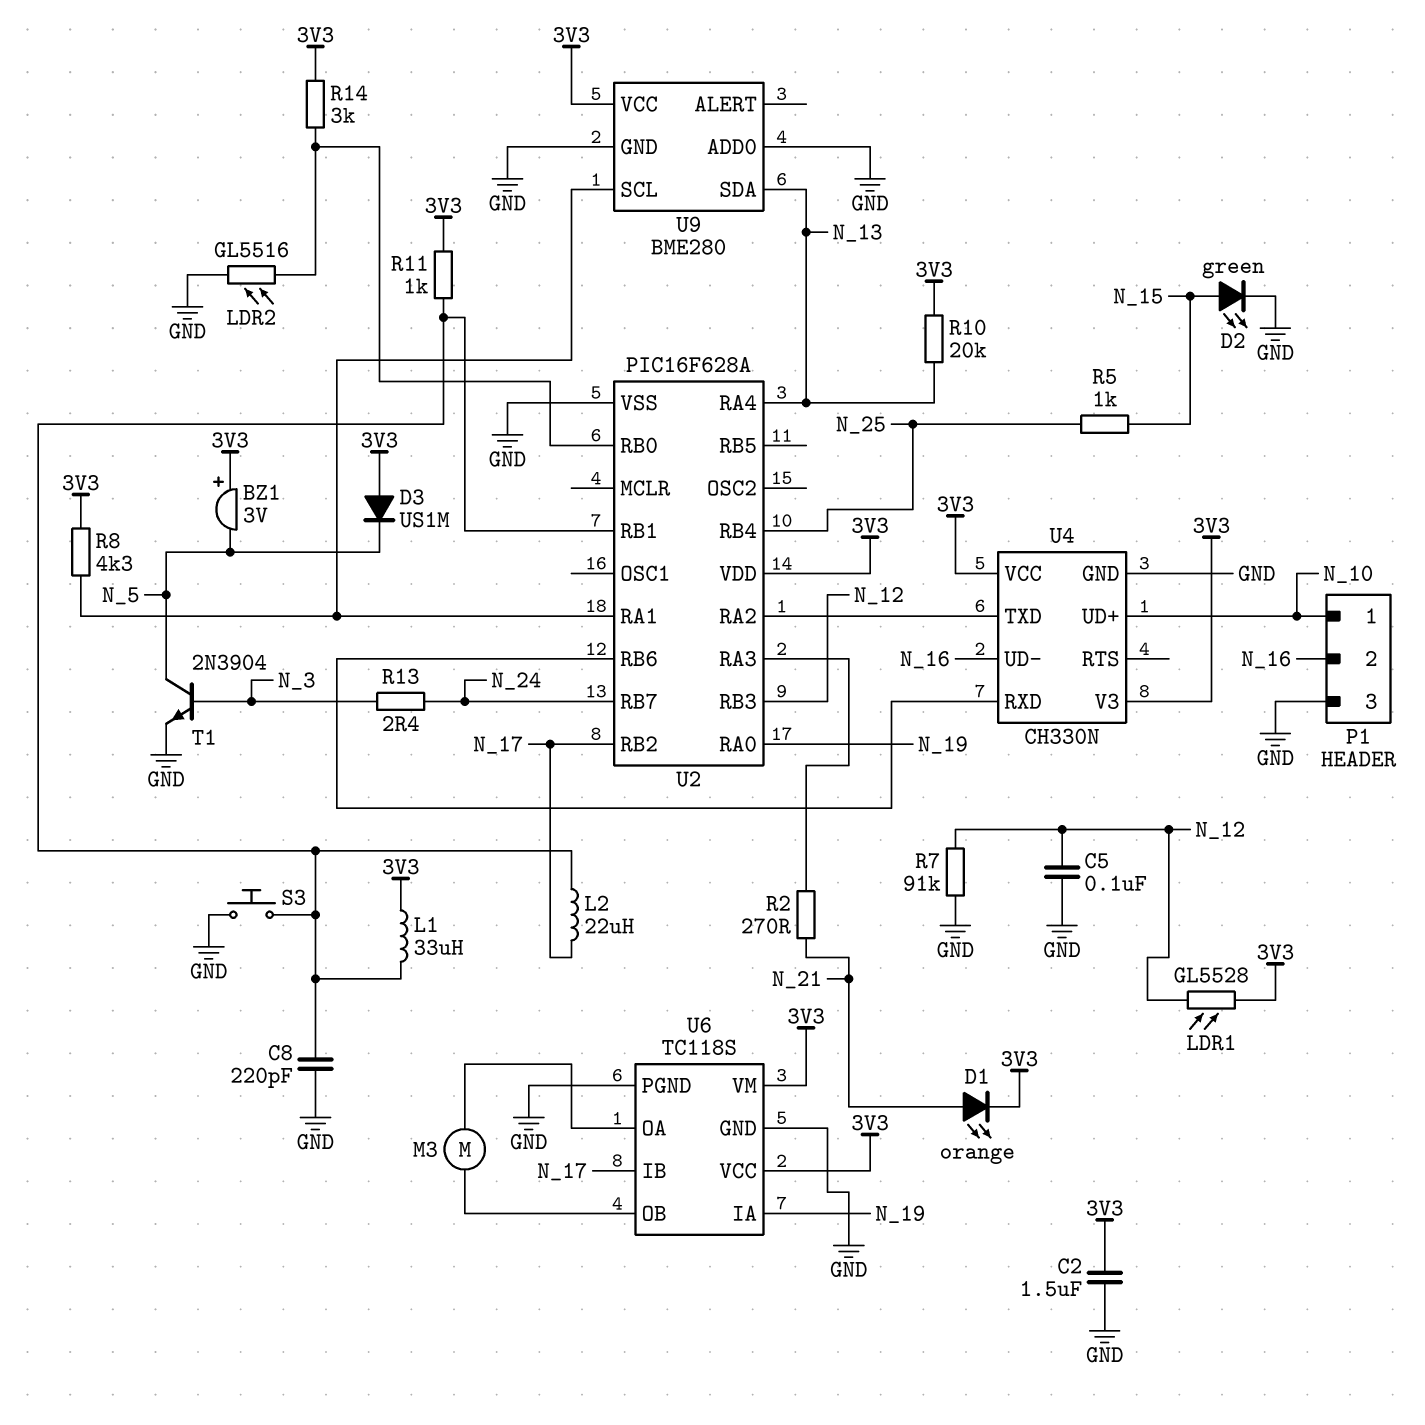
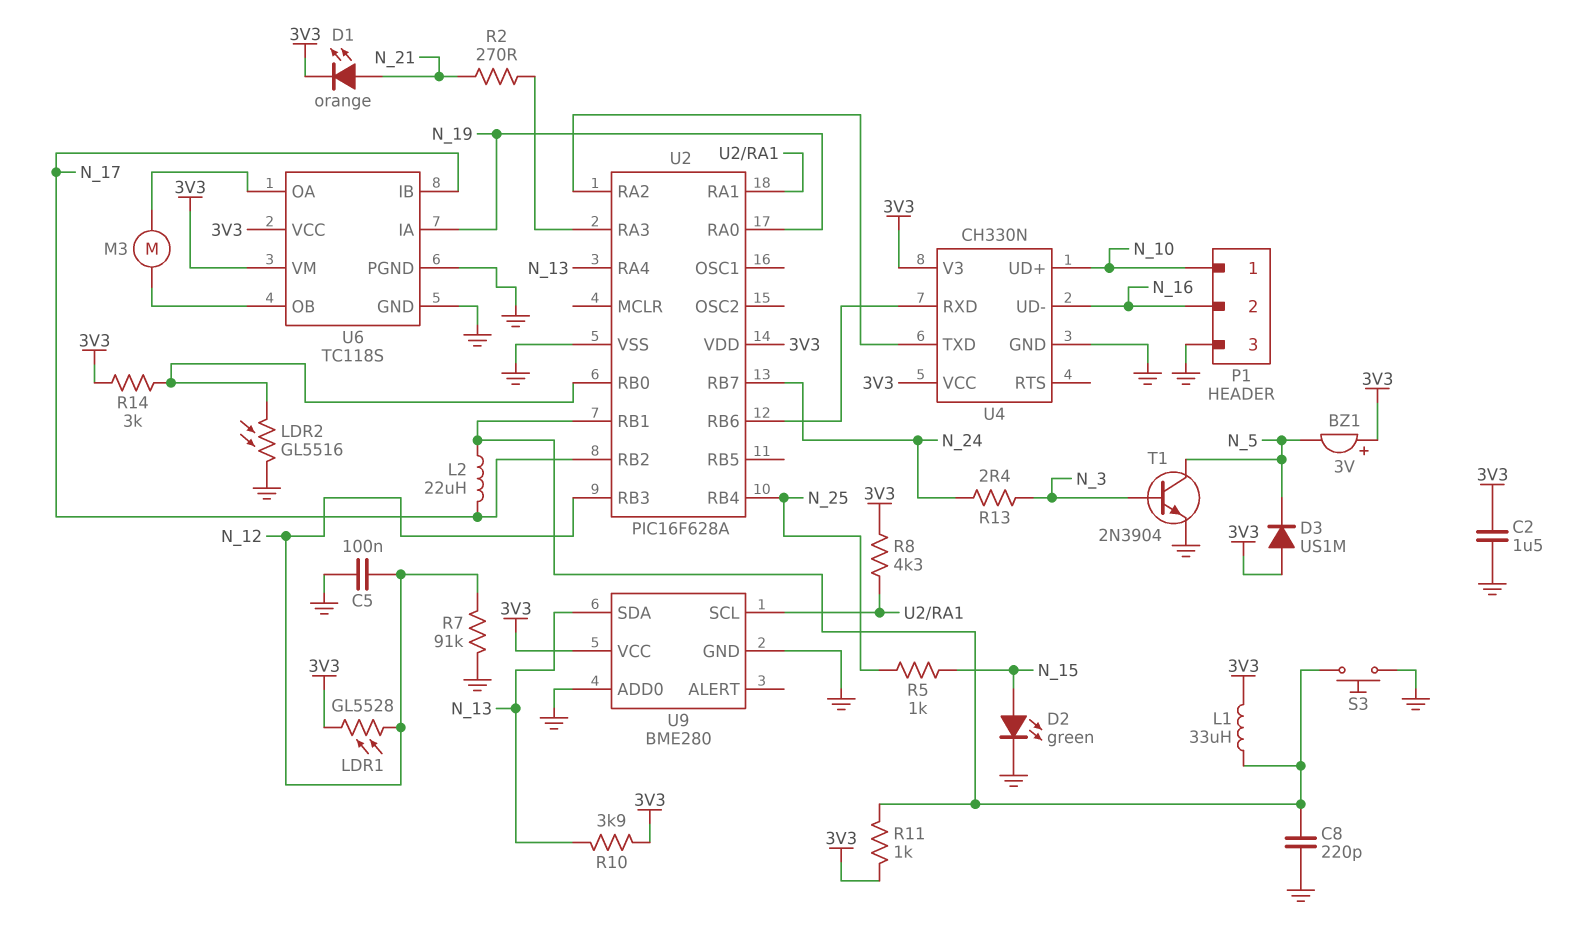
R10: 20k (3V3, N_13) -> 3.9k (3V3, N_13)

